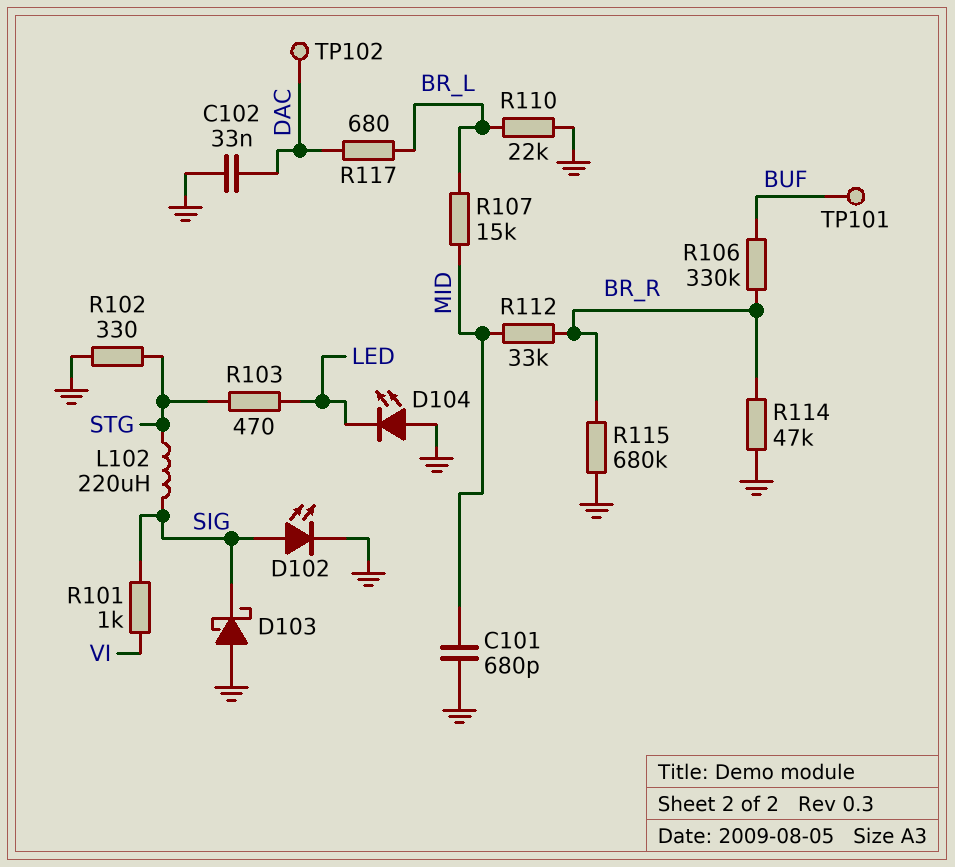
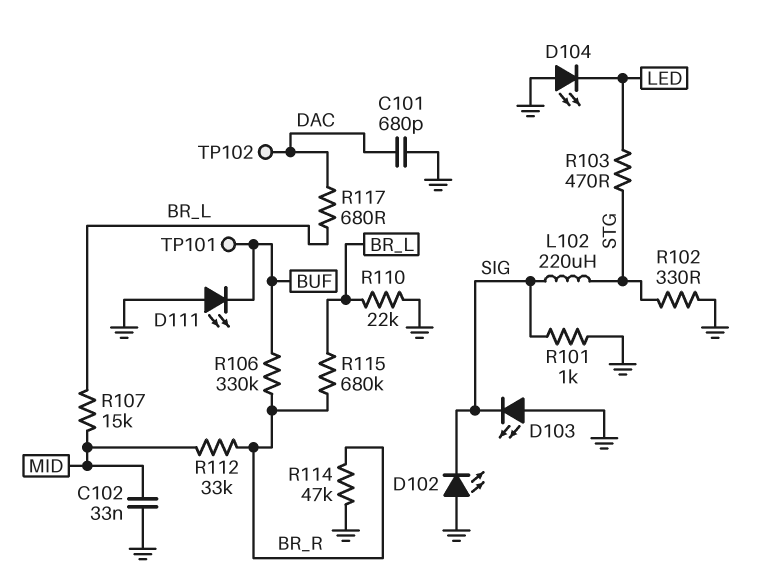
C101: 680pF (GND, MID) -> 680pF (DAC, GND)
C102: 33nF (DAC, GND) -> 33nF (GND, MID)
D102: LED (A SIG, K GND) -> LED (A GND, K SIG)
D103: schottky (A GND, K SIG) -> LED (A GND, K SIG)
D111: none -> LED (A GND, K BUF)
R101: 1k (SIG, VI) -> 1k (GND, SIG)
R115: 680k (BR_R, GND) -> 680k (BR_L, BR_R)

